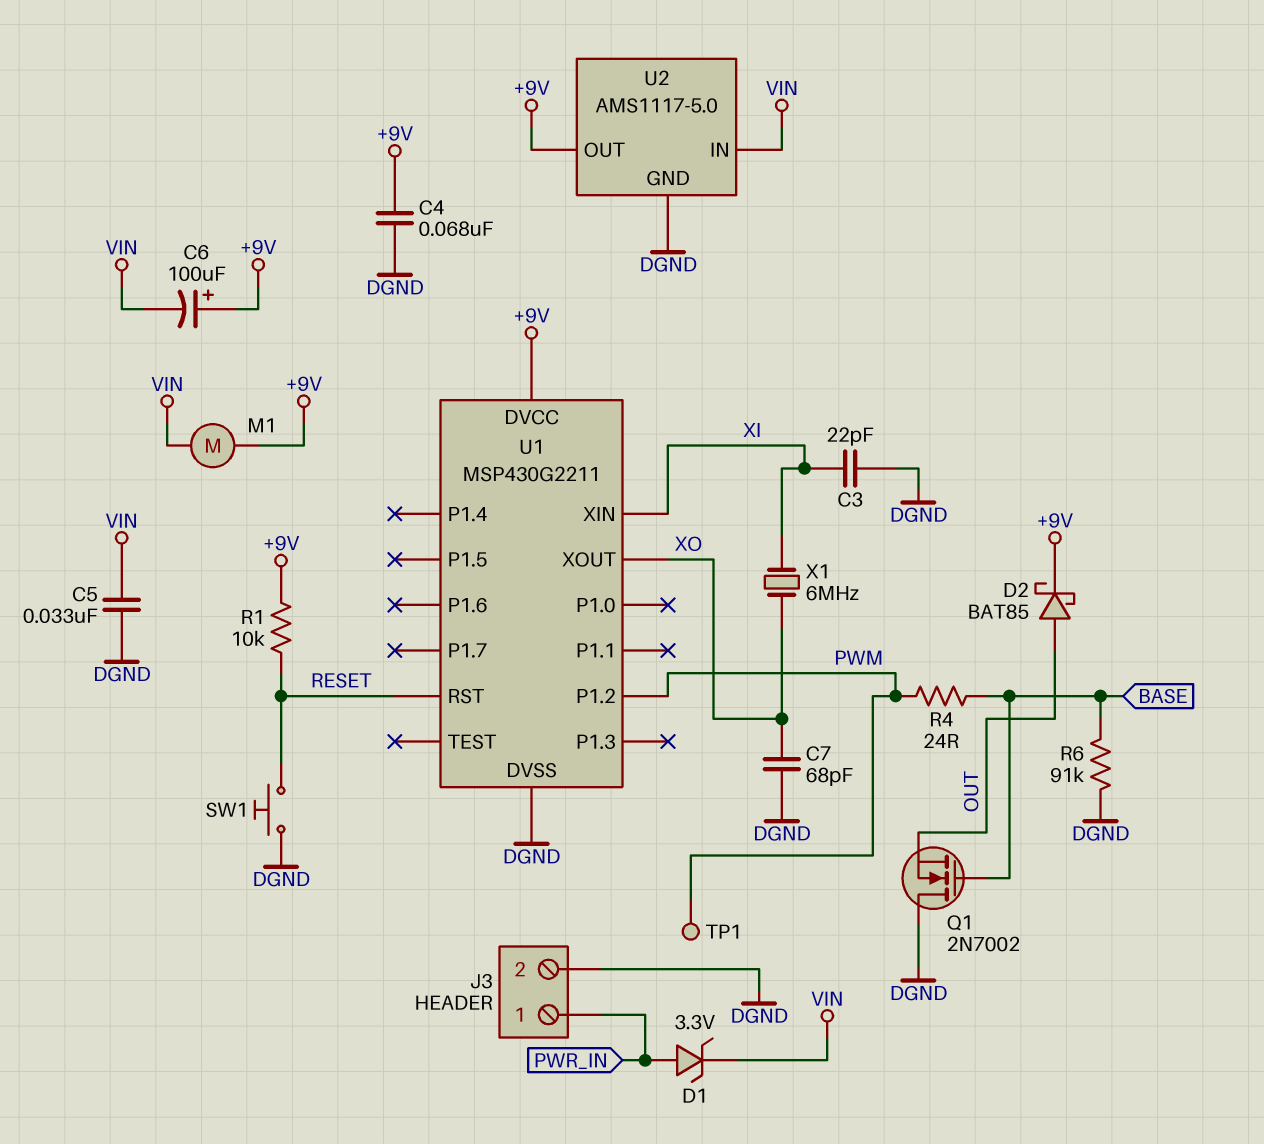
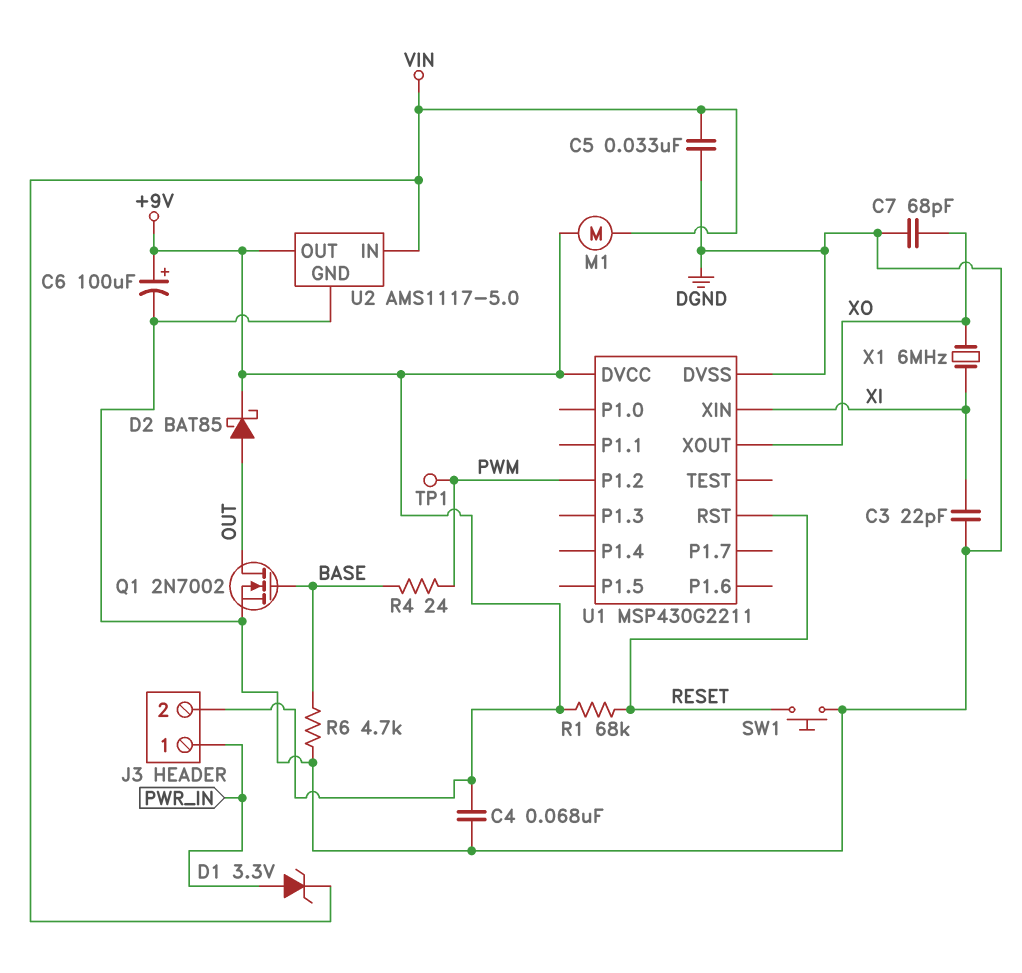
C6: 100uF (plus +9V, minus VIN) -> 100uF (plus +9V, minus DGND)
J3 pin 2: DGND -> +9V
Q1: NMOS 2N7002 (G BASE, D DGND, S OUT) -> NMOS 2N7002 (G BASE, D OUT, S DGND)
R1: 10k (+9V, RESET) -> 68k (+9V, RESET)
R6: 91k (BASE, DGND) -> 4.7k (BASE, DGND)

